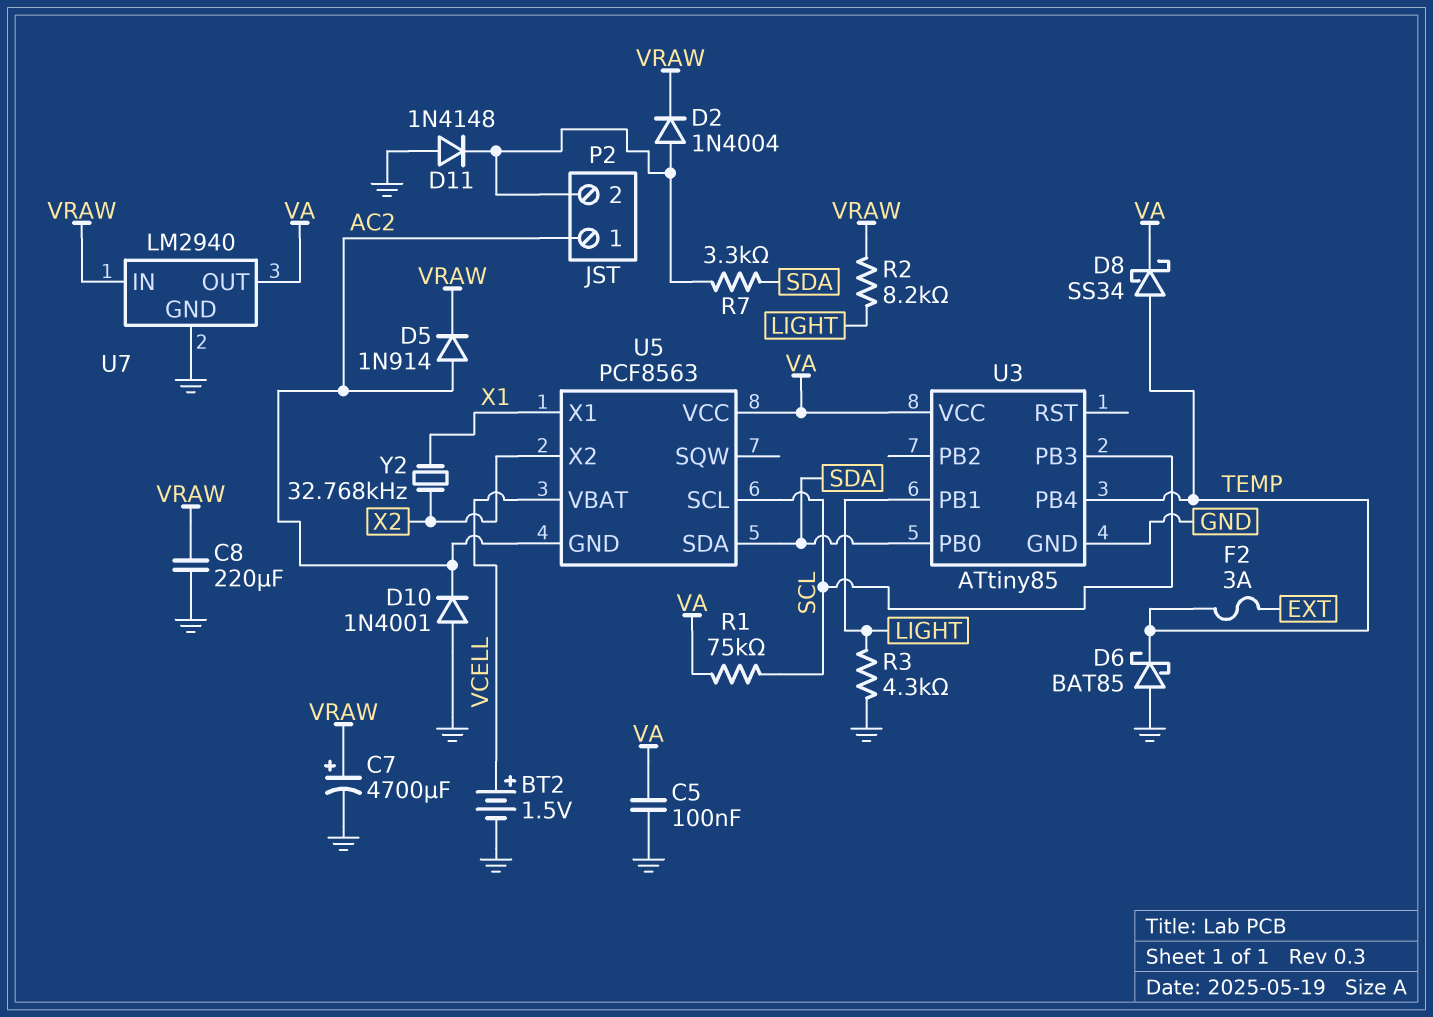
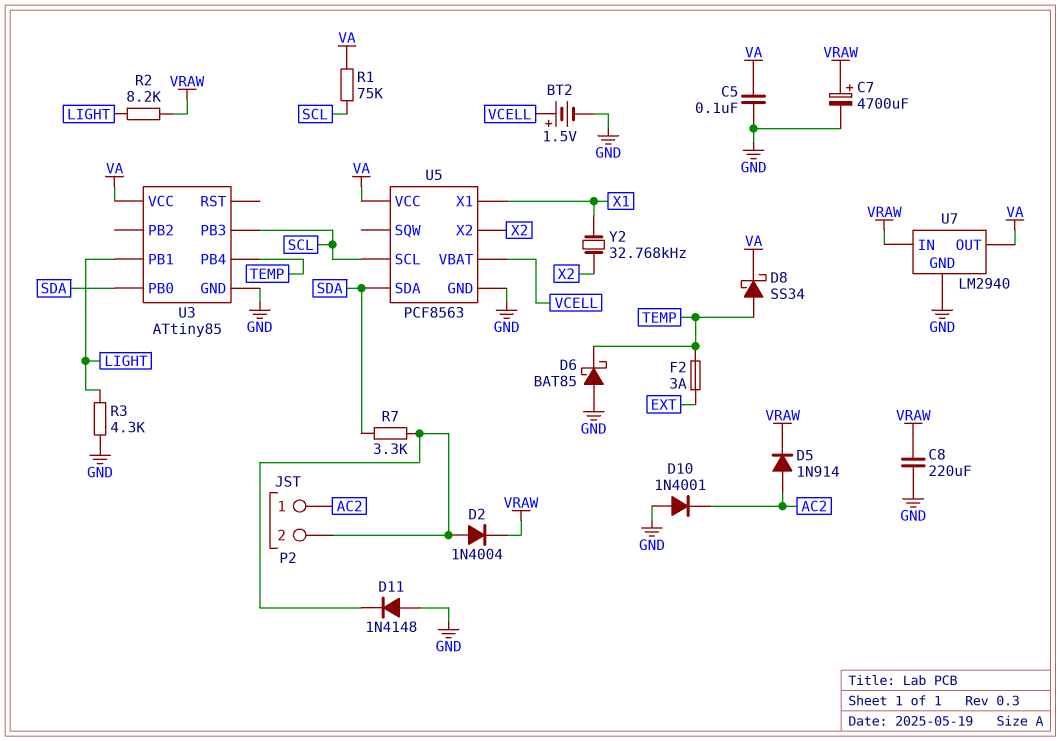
U5 pin GND: AC2 -> GND

